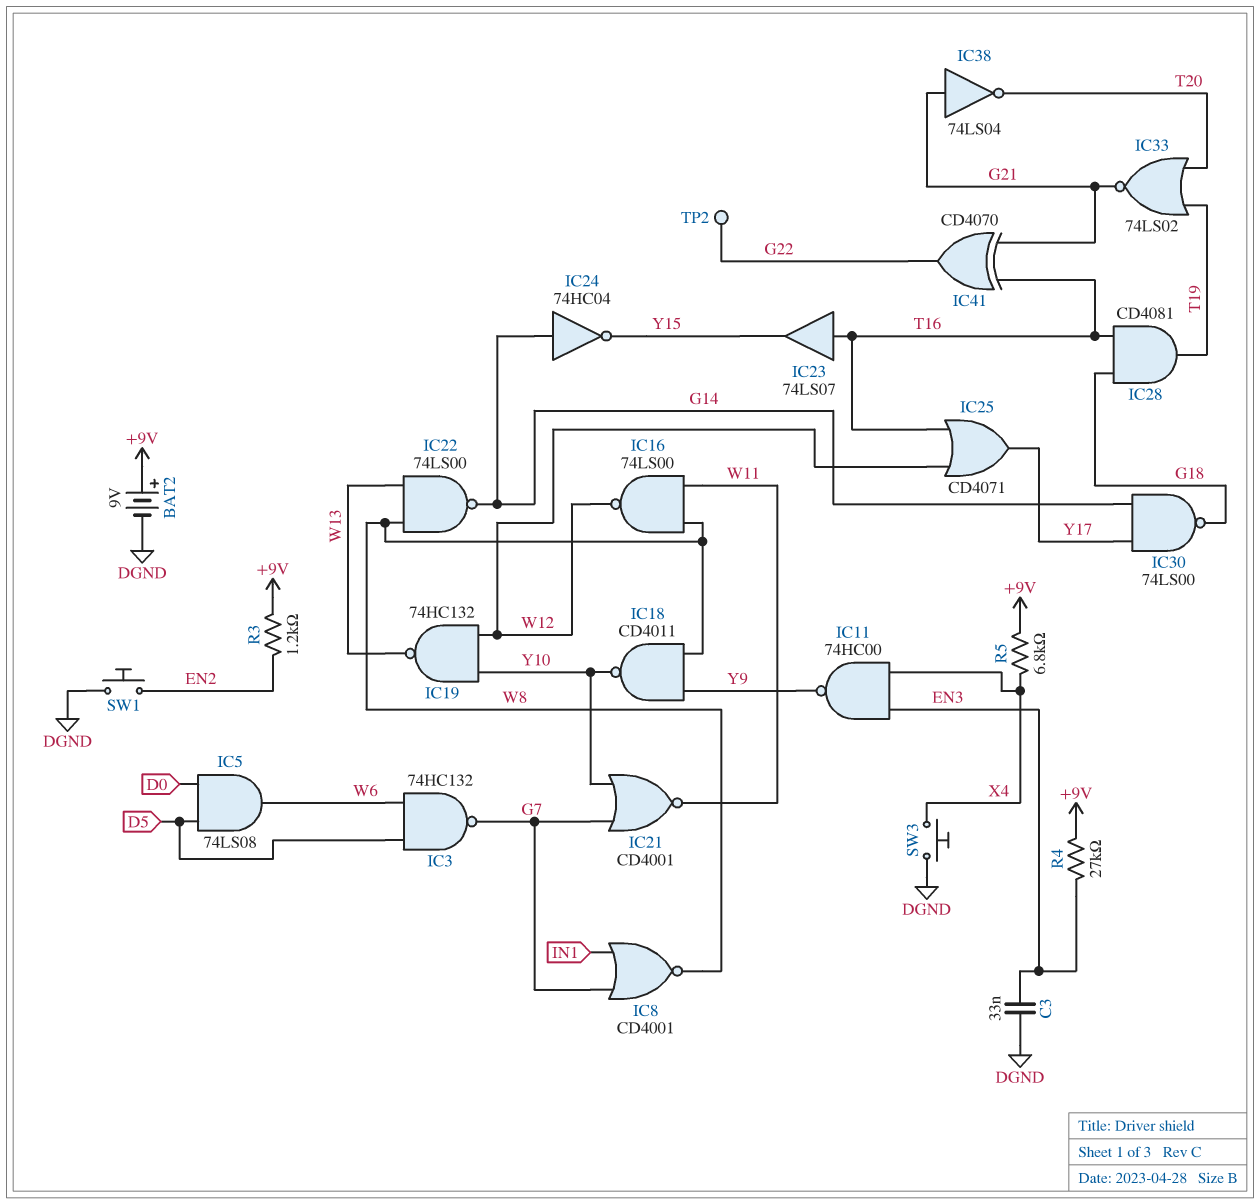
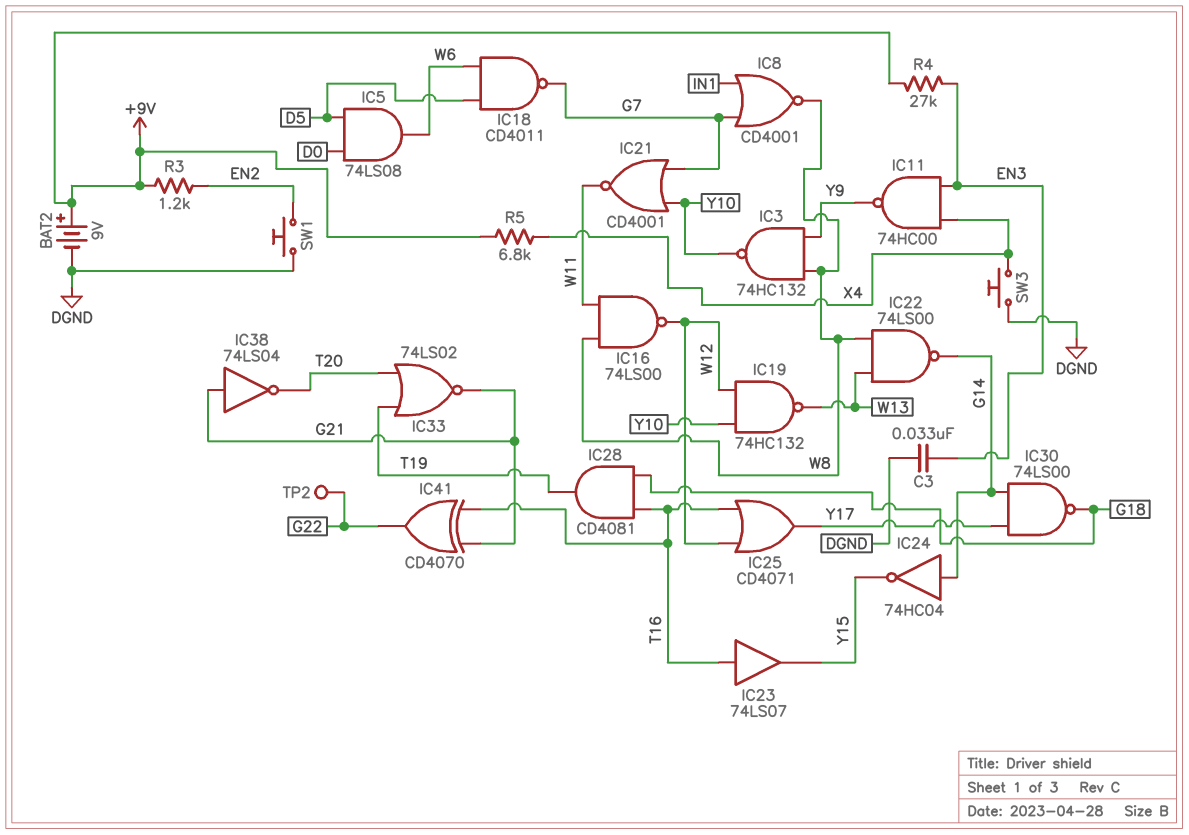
IC3: NAND 74HC132 (in D5, in W6, out G7) -> NAND 74HC132 (in W8, in Y9, out Y10)
IC18: NAND CD4011 (in W8, in Y9, out Y10) -> NAND CD4011 (in D5, in W6, out G7)

